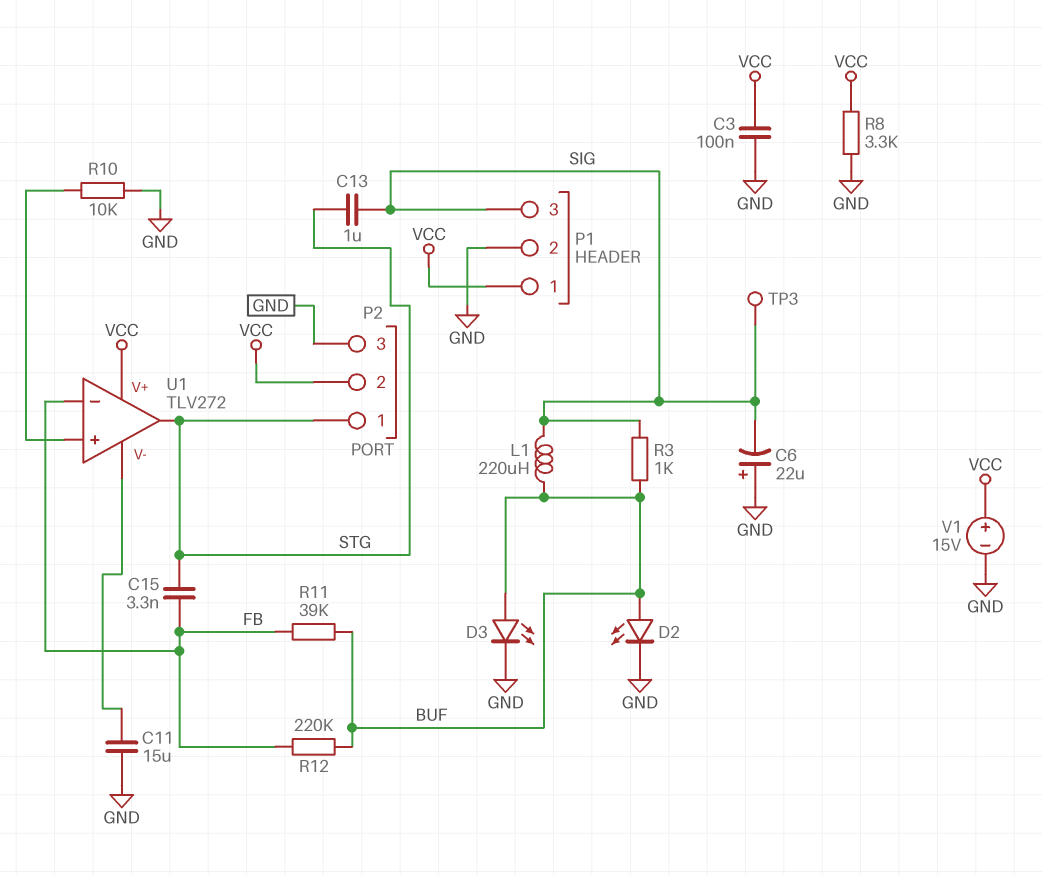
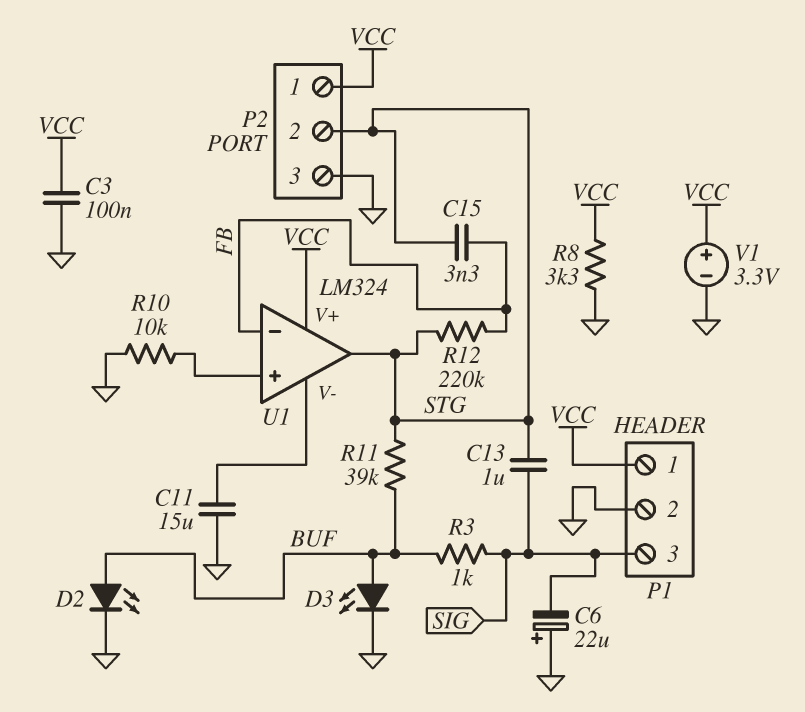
L1: 220uH (BUF, SIG) -> none
P2 pin 1: STG -> VCC
P2 pin 2: VCC -> STG
R11: 39k (BUF, FB) -> 39k (BUF, STG)
R12: 220k (BUF, FB) -> 220k (FB, STG)
TP3: test point (SIG) -> none
U1: TLV272 -> LM324
V1: 15V (plus VCC, minus GND) -> 3.3V (plus VCC, minus GND)

